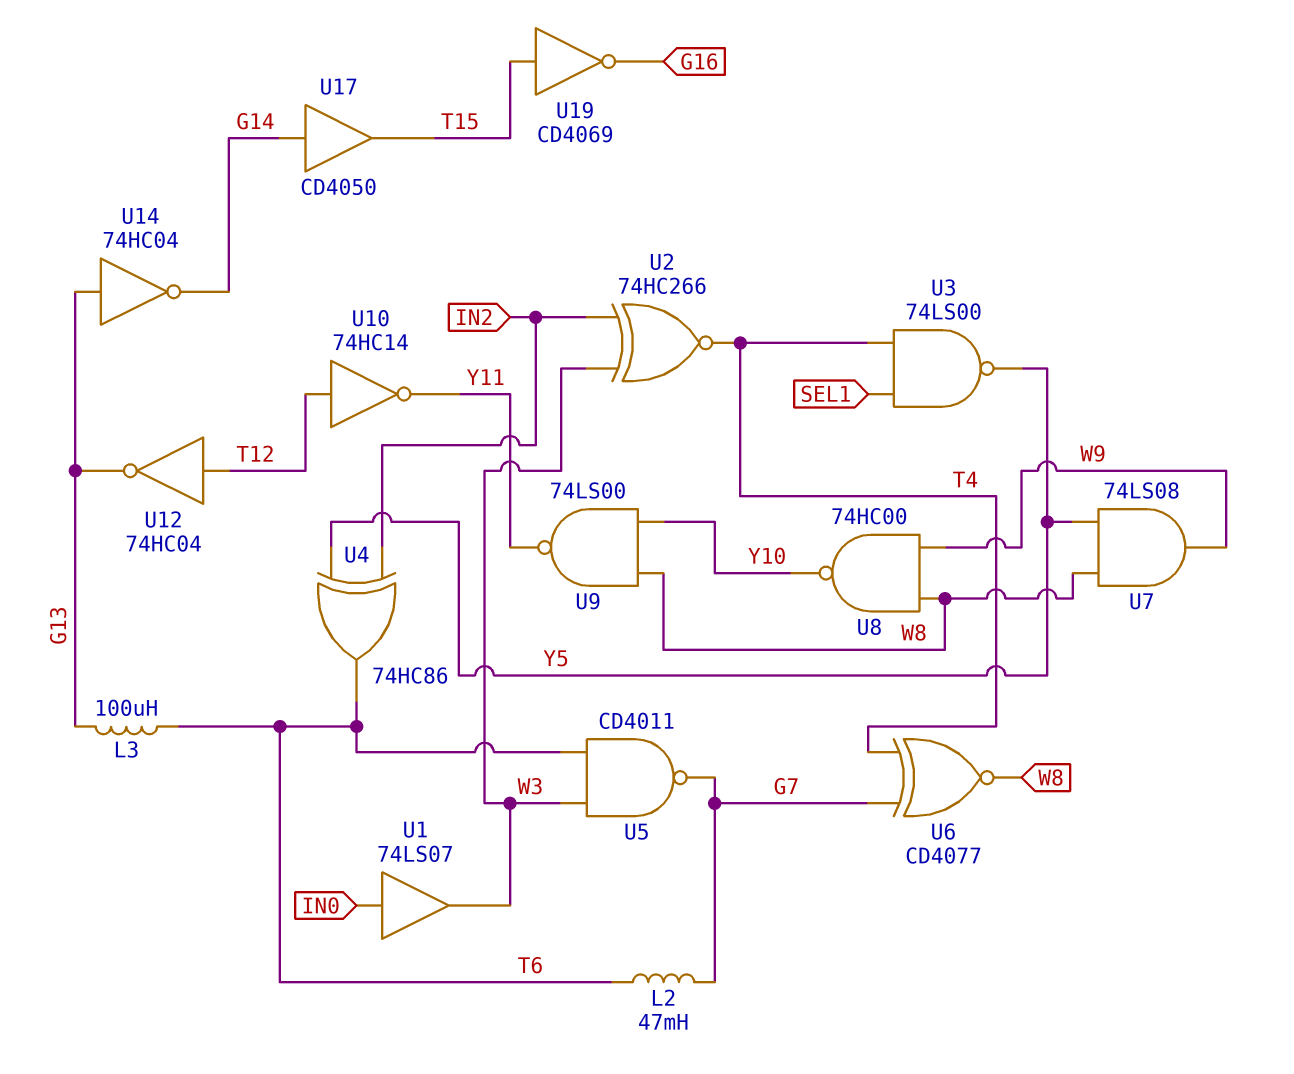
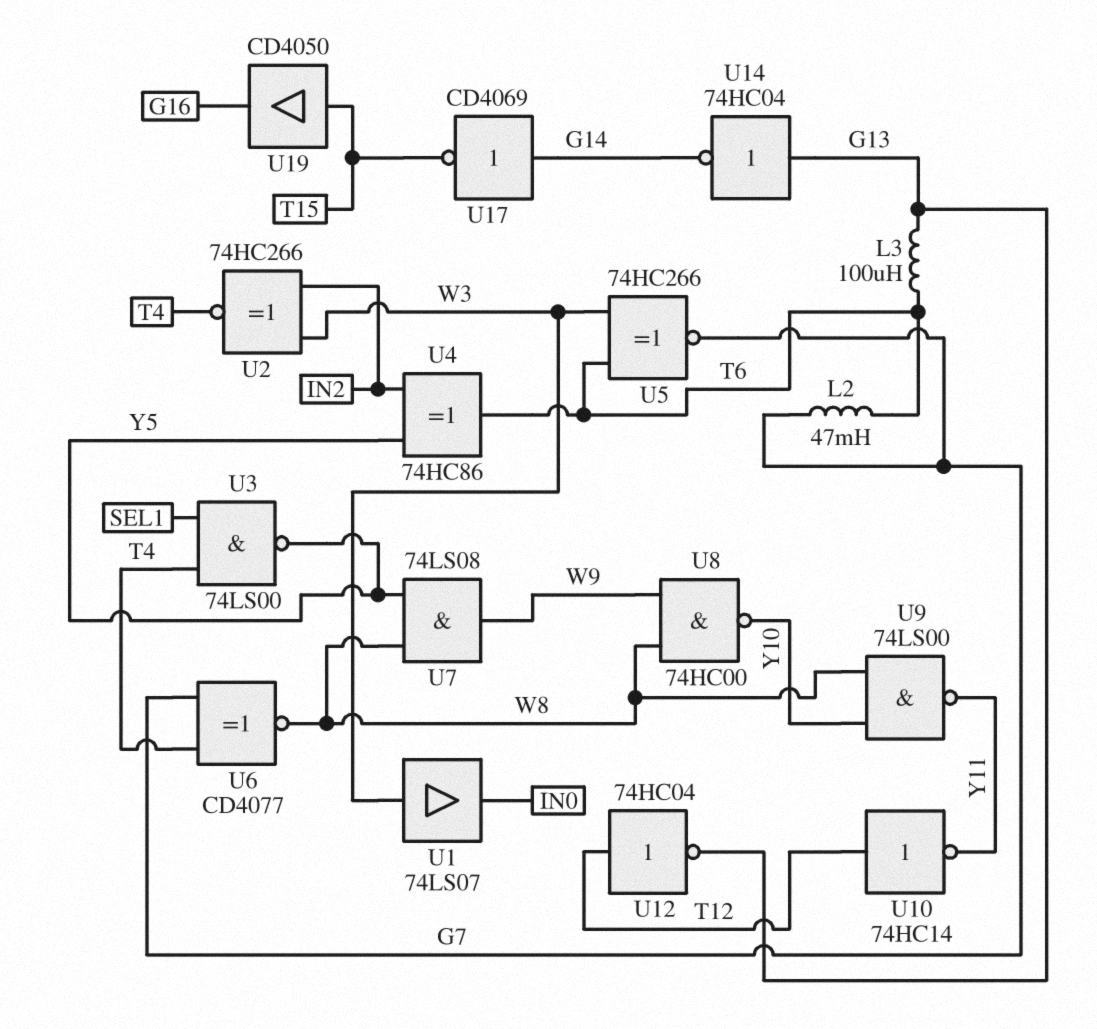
U1: buffer 74LS07 (in IN0, out W3) -> buffer 74LS07 (in W3, out IN0)
U5: NAND CD4011 (in T6, in W3, out G7) -> XNOR 74HC266 (in T6, in W3, out G7)
U17: buffer CD4050 (in G14, out T15) -> NOT CD4069 (in G14, out T15)
U19: NOT CD4069 (in T15, out G16) -> buffer CD4050 (in T15, out G16)

